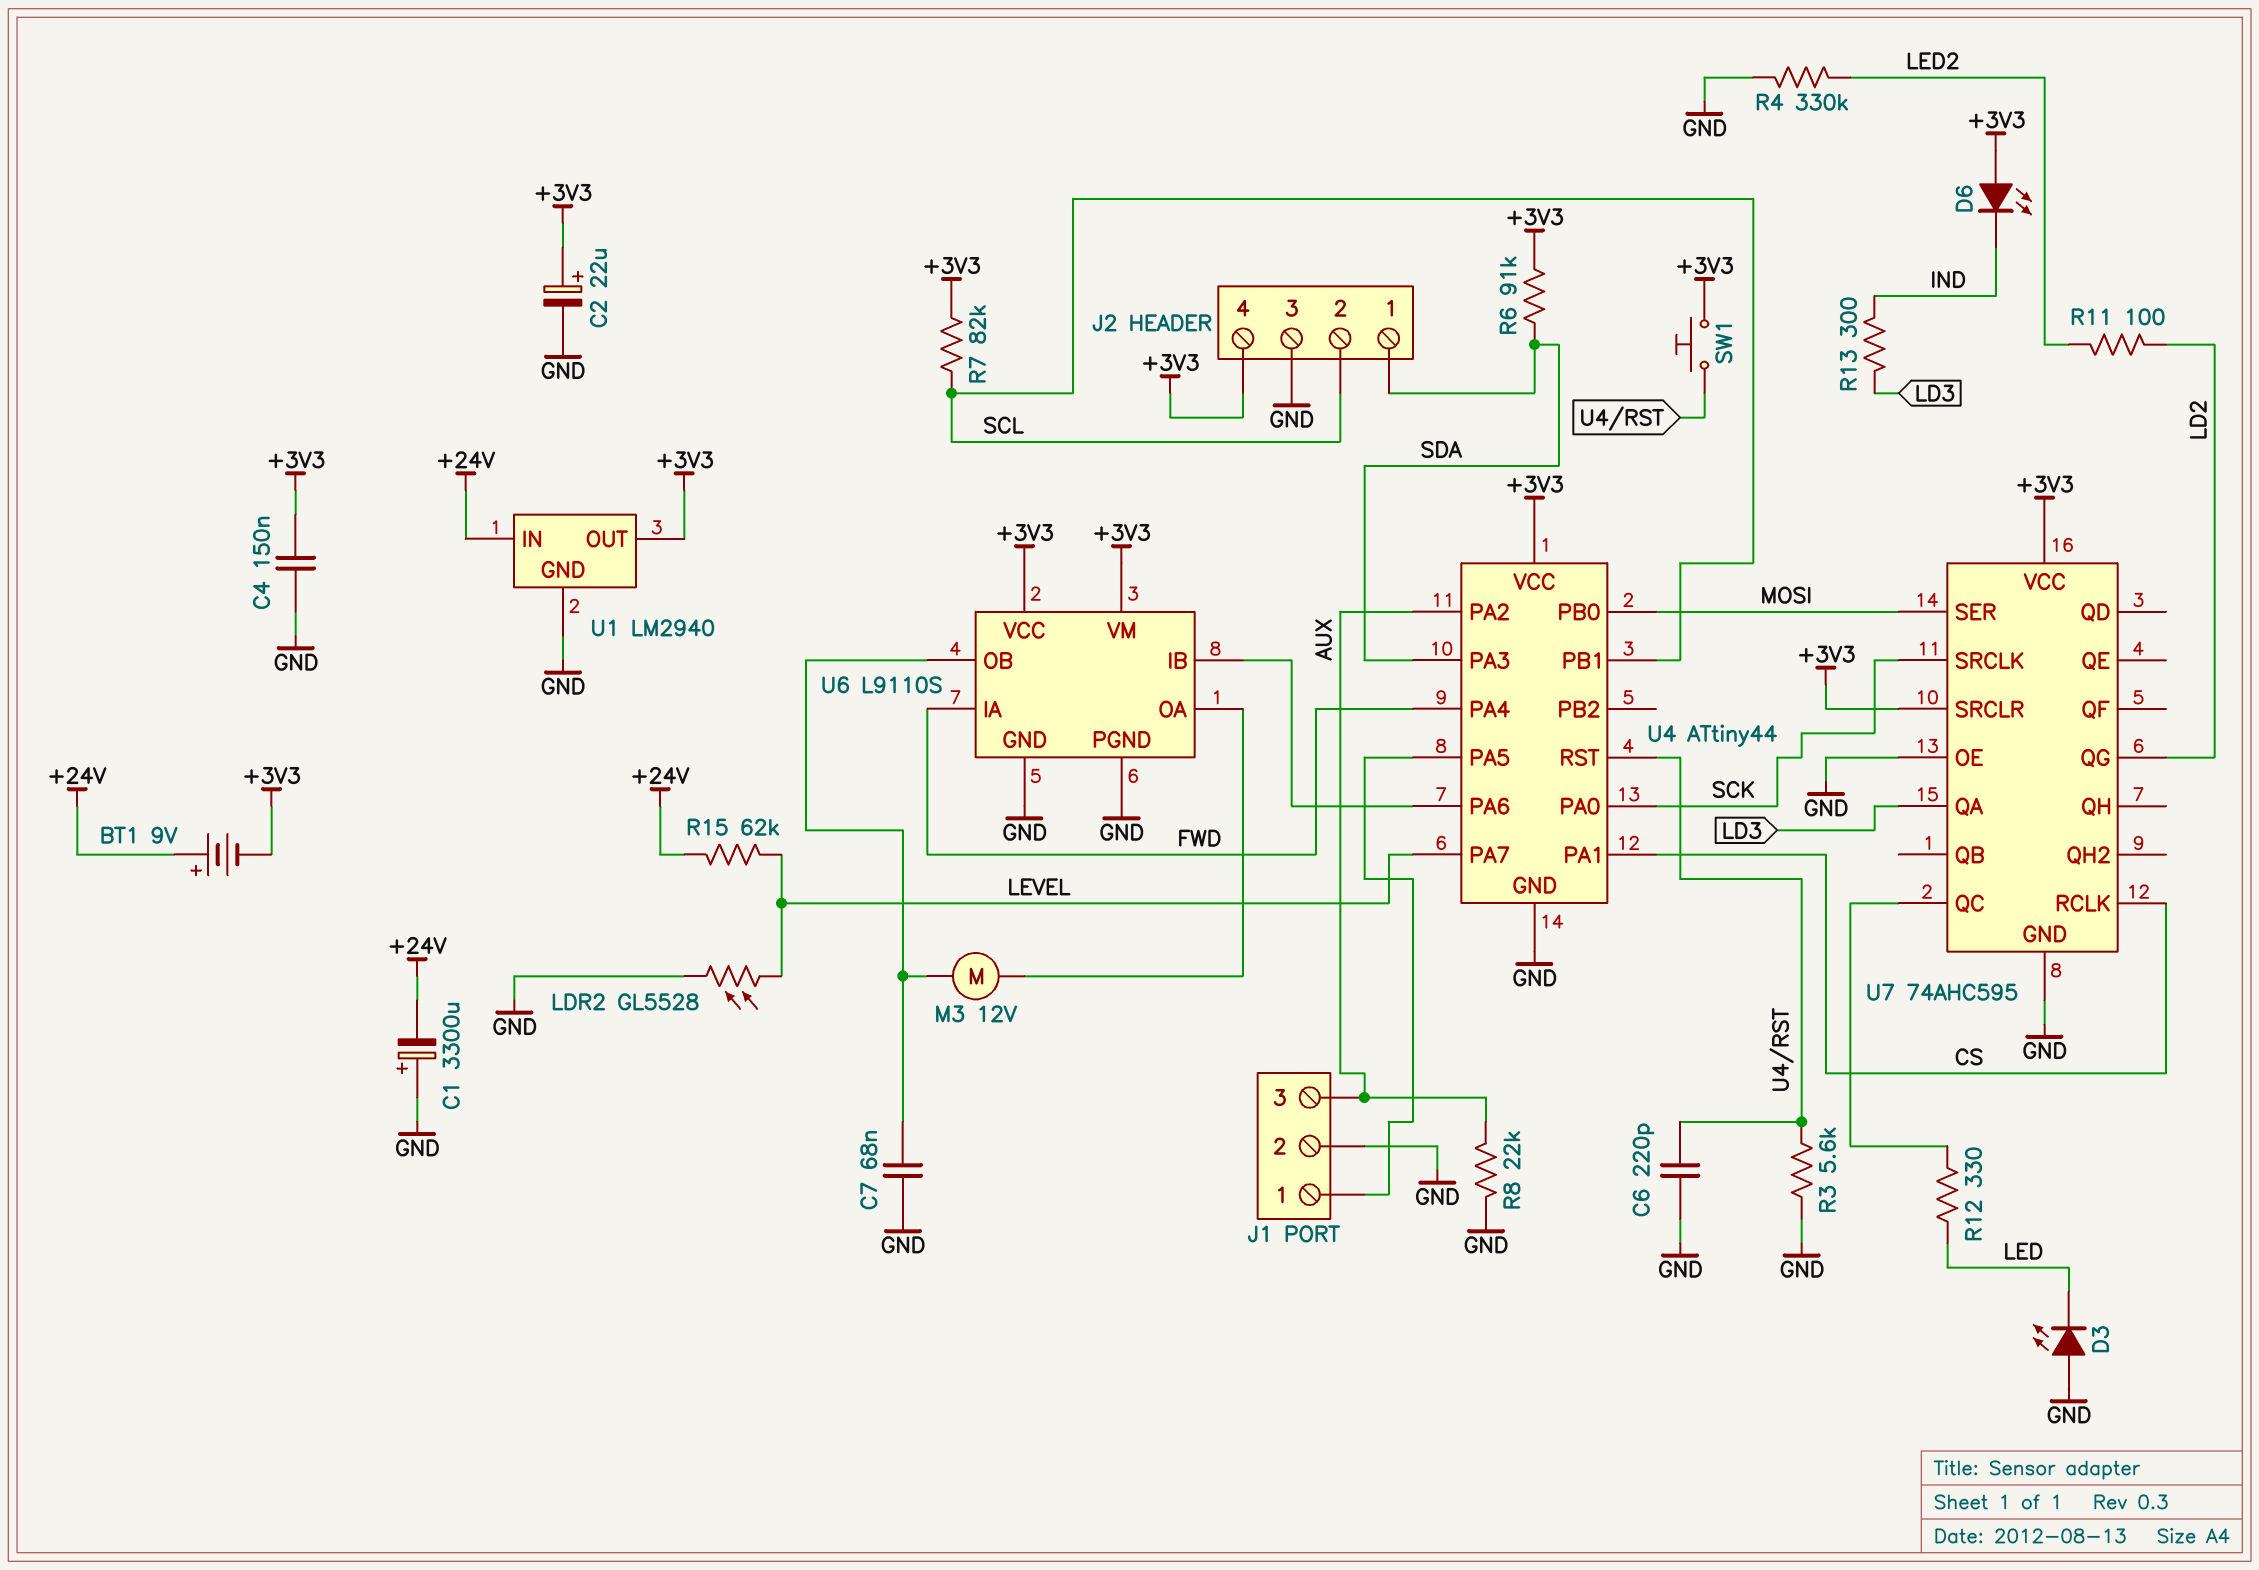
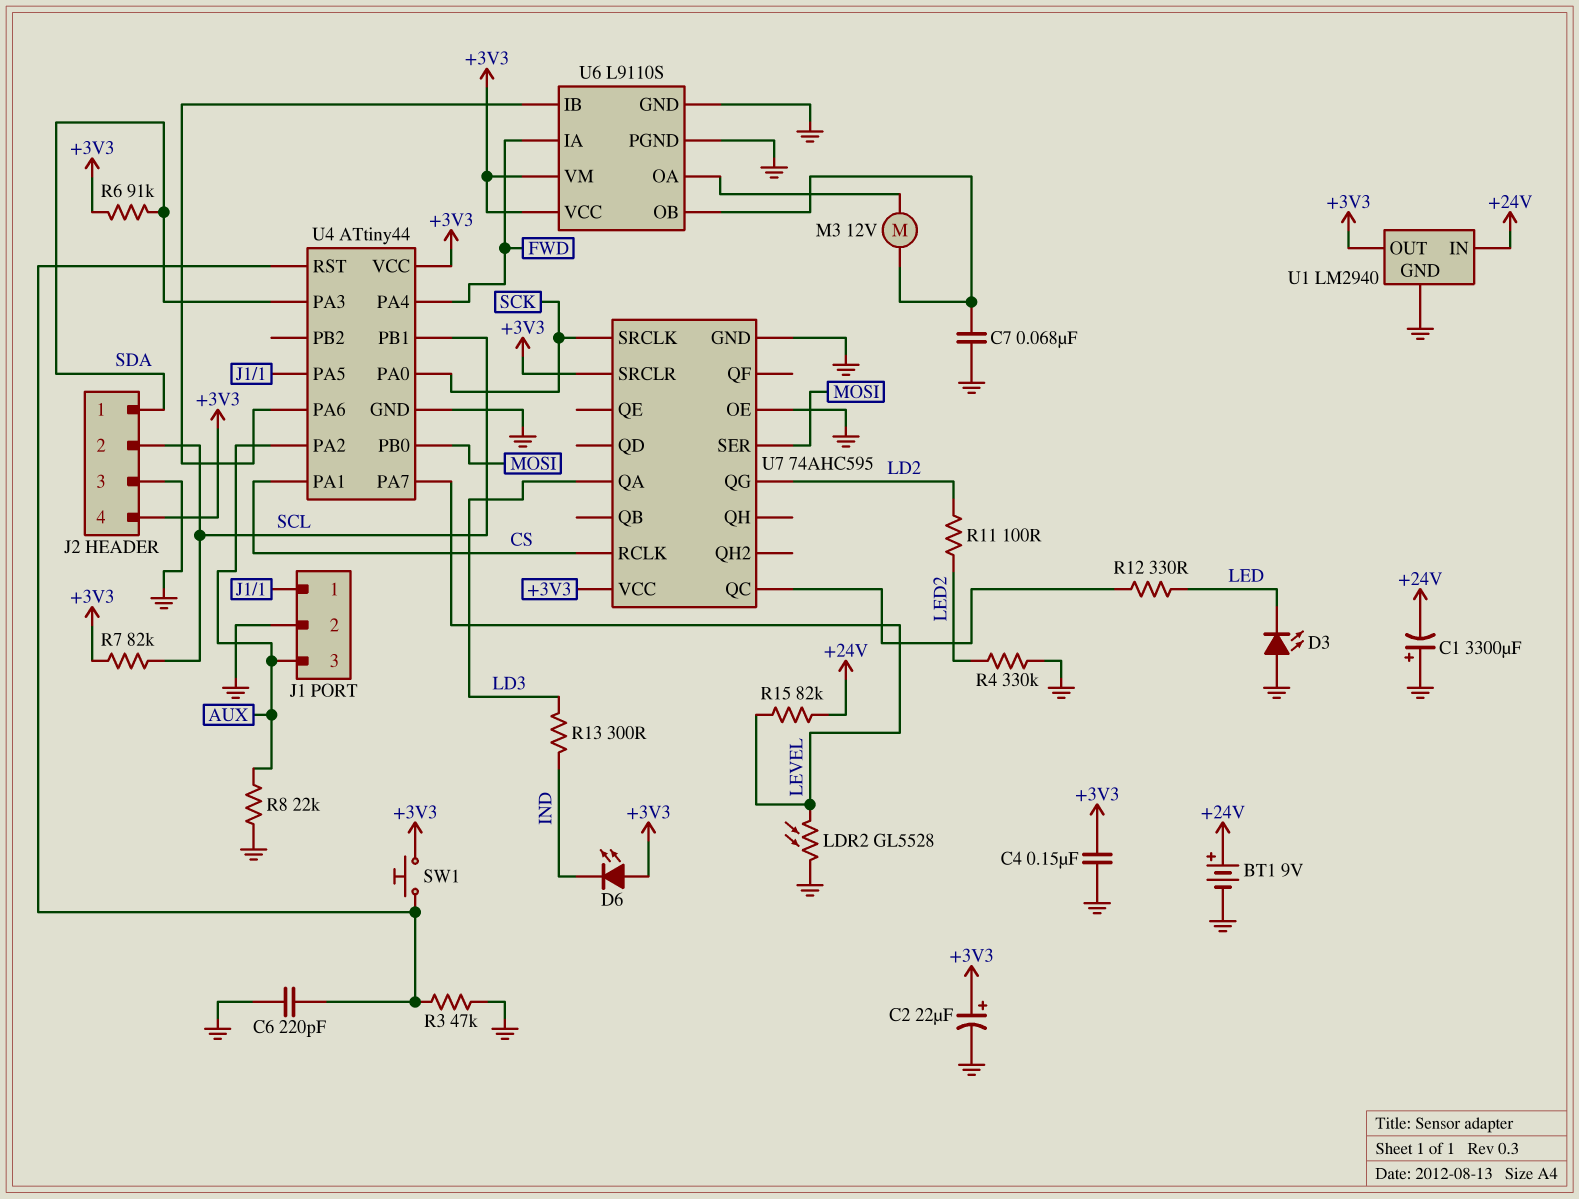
BT1: 9V (plus +24V, minus +3V3) -> 9V (plus +24V, minus GND)
R3: 5.6k (GND, U4/RST) -> 47k (GND, U4/RST)
R15: 62k (+24V, LEVEL) -> 82k (+24V, LEVEL)

